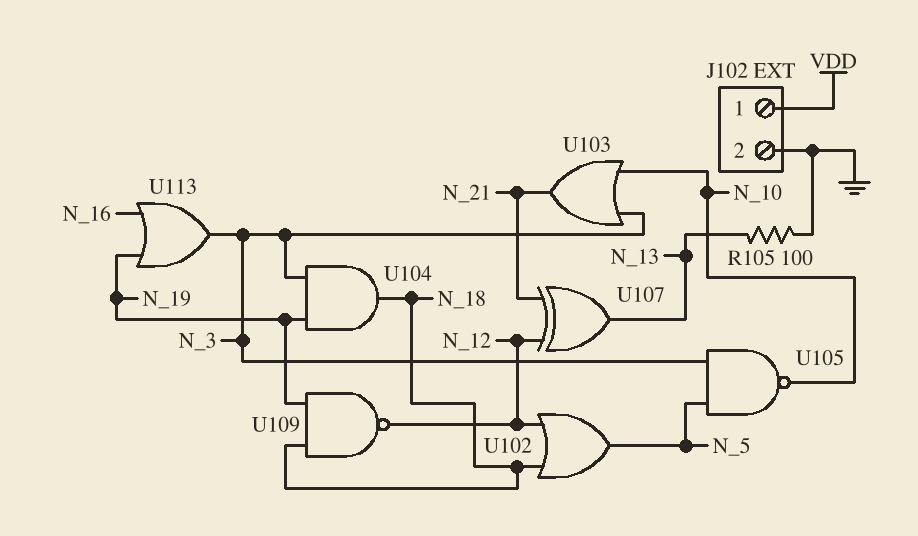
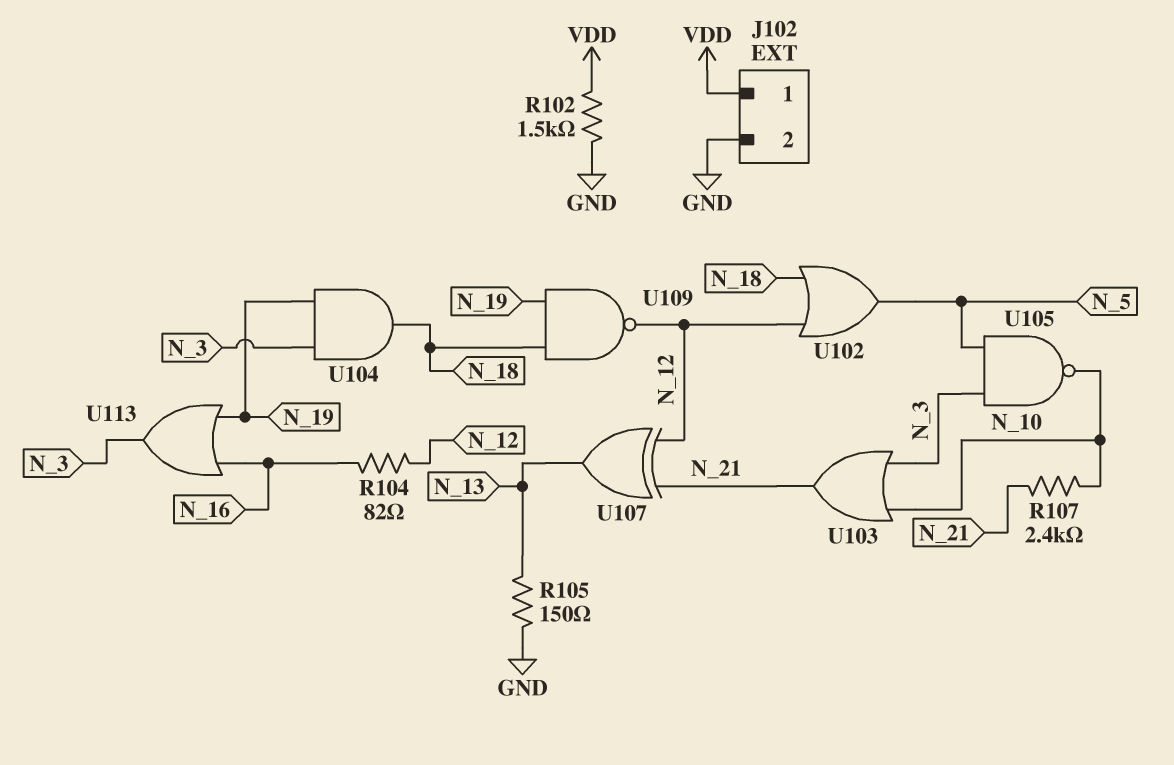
R102: none -> 1.5k (GND, VDD)
R104: none -> 82 (N_12, N_16)
R105: 100 (GND, N_13) -> 150 (GND, N_13)
R107: none -> 2.4k (N_10, N_21)

